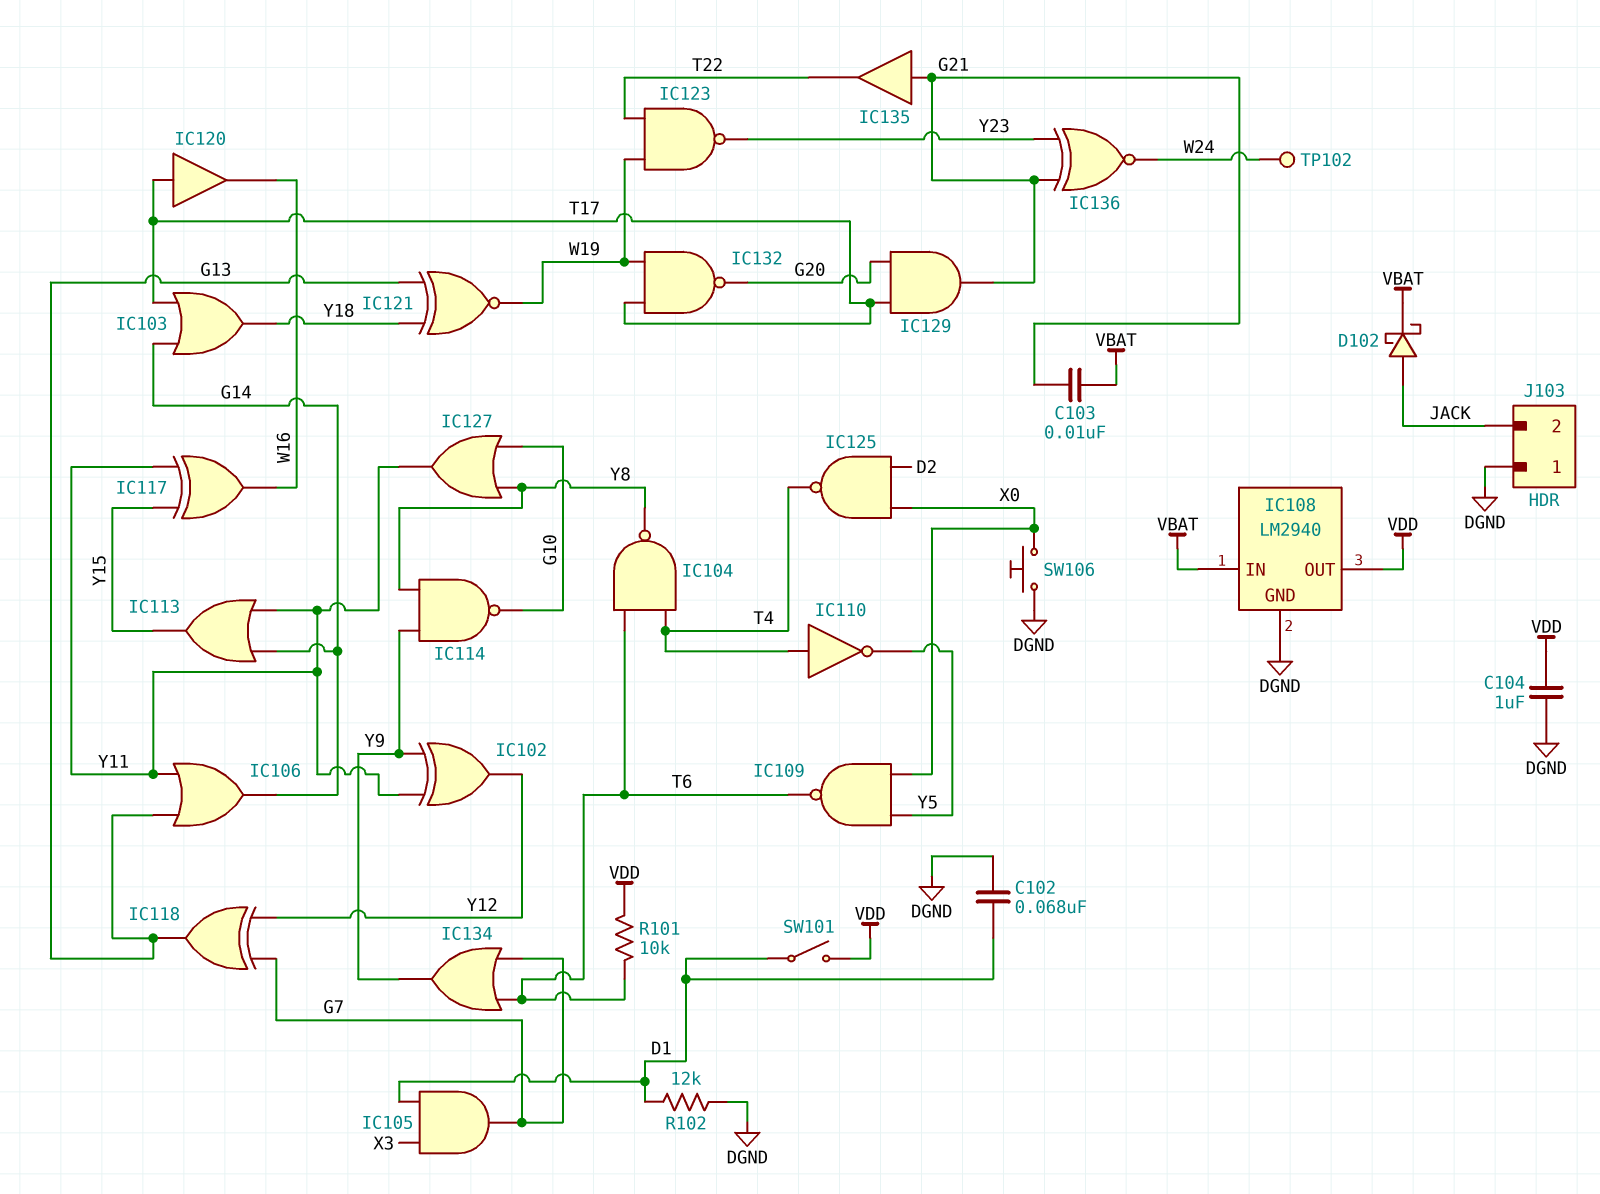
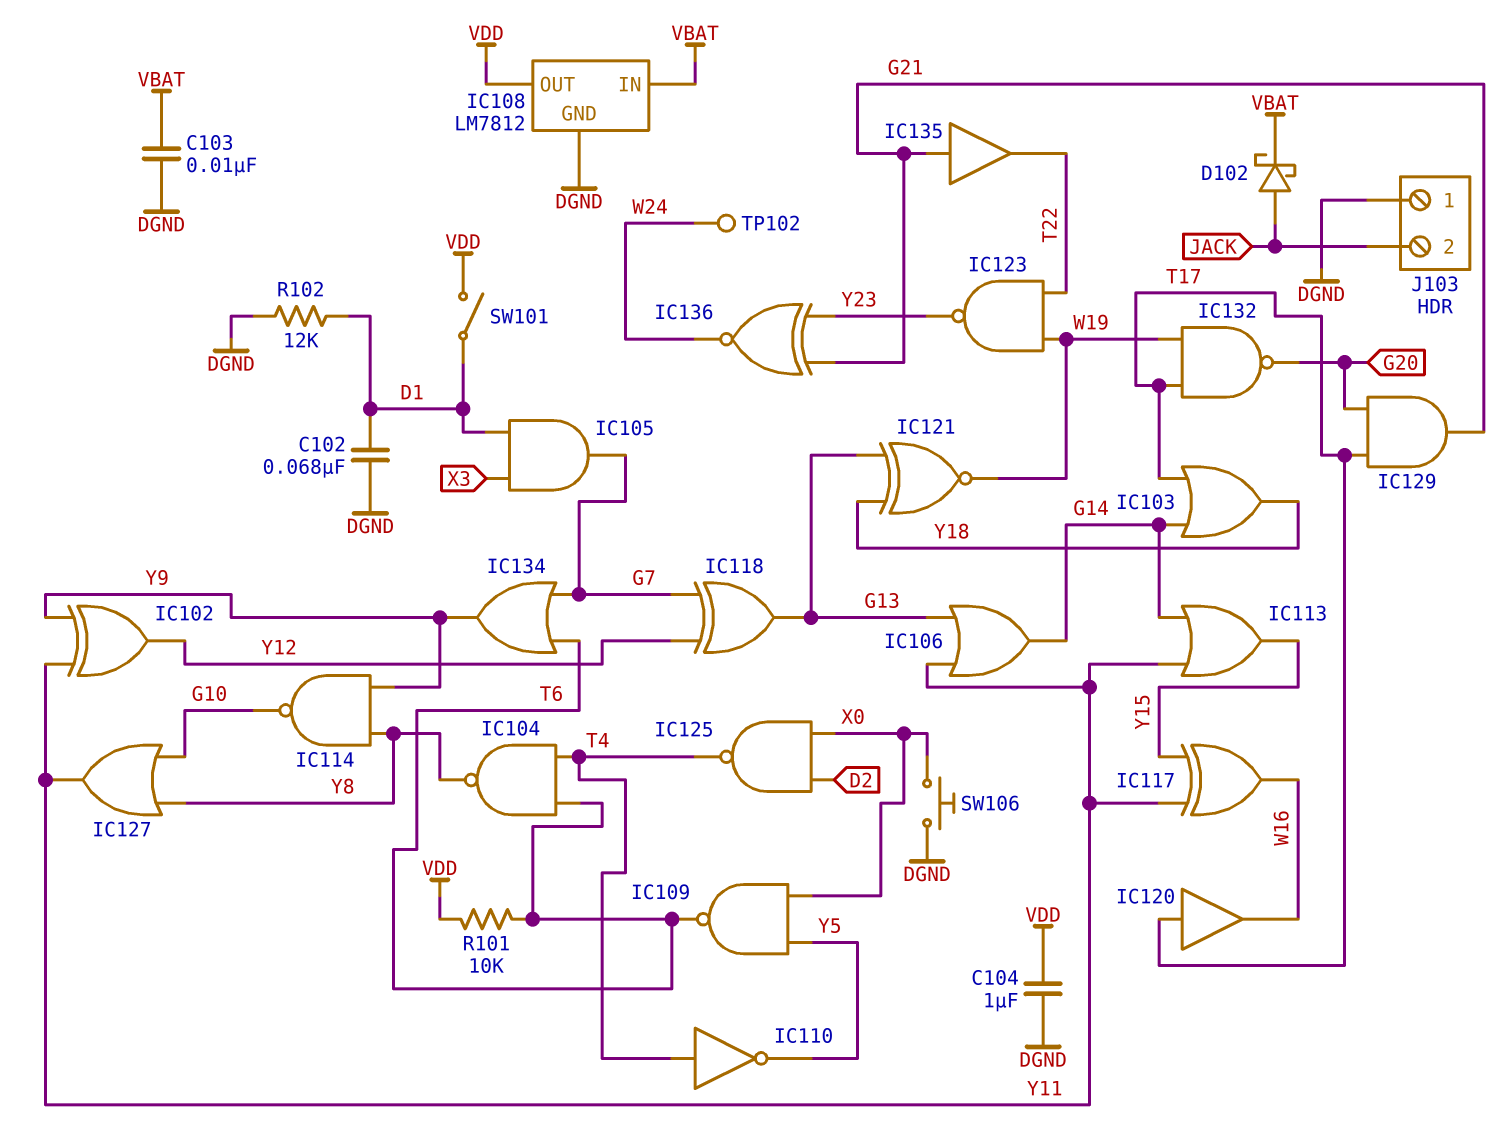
C103: 10nF (G21, VBAT) -> 10nF (DGND, VBAT)
IC108: LM2940 -> LM7812

